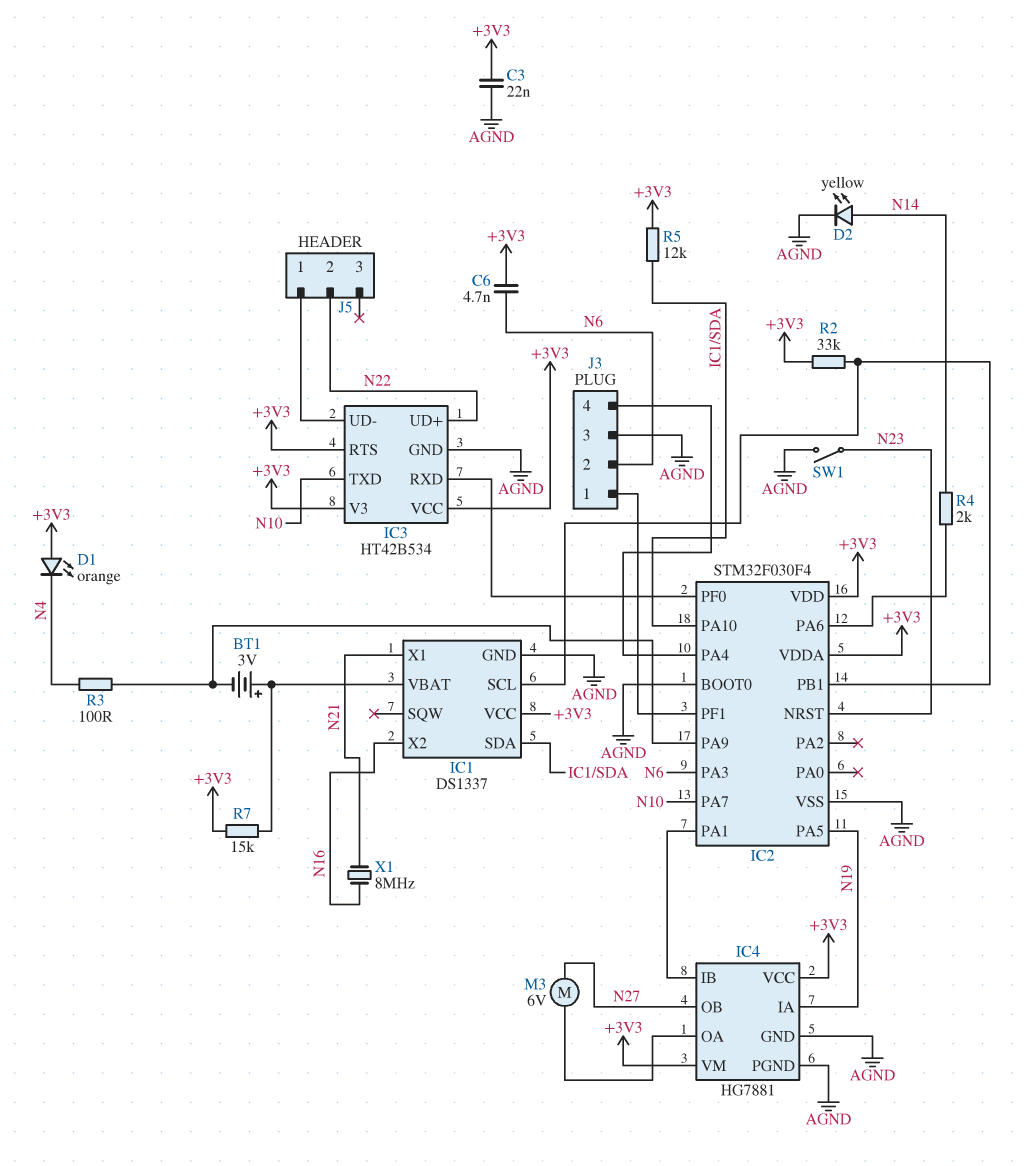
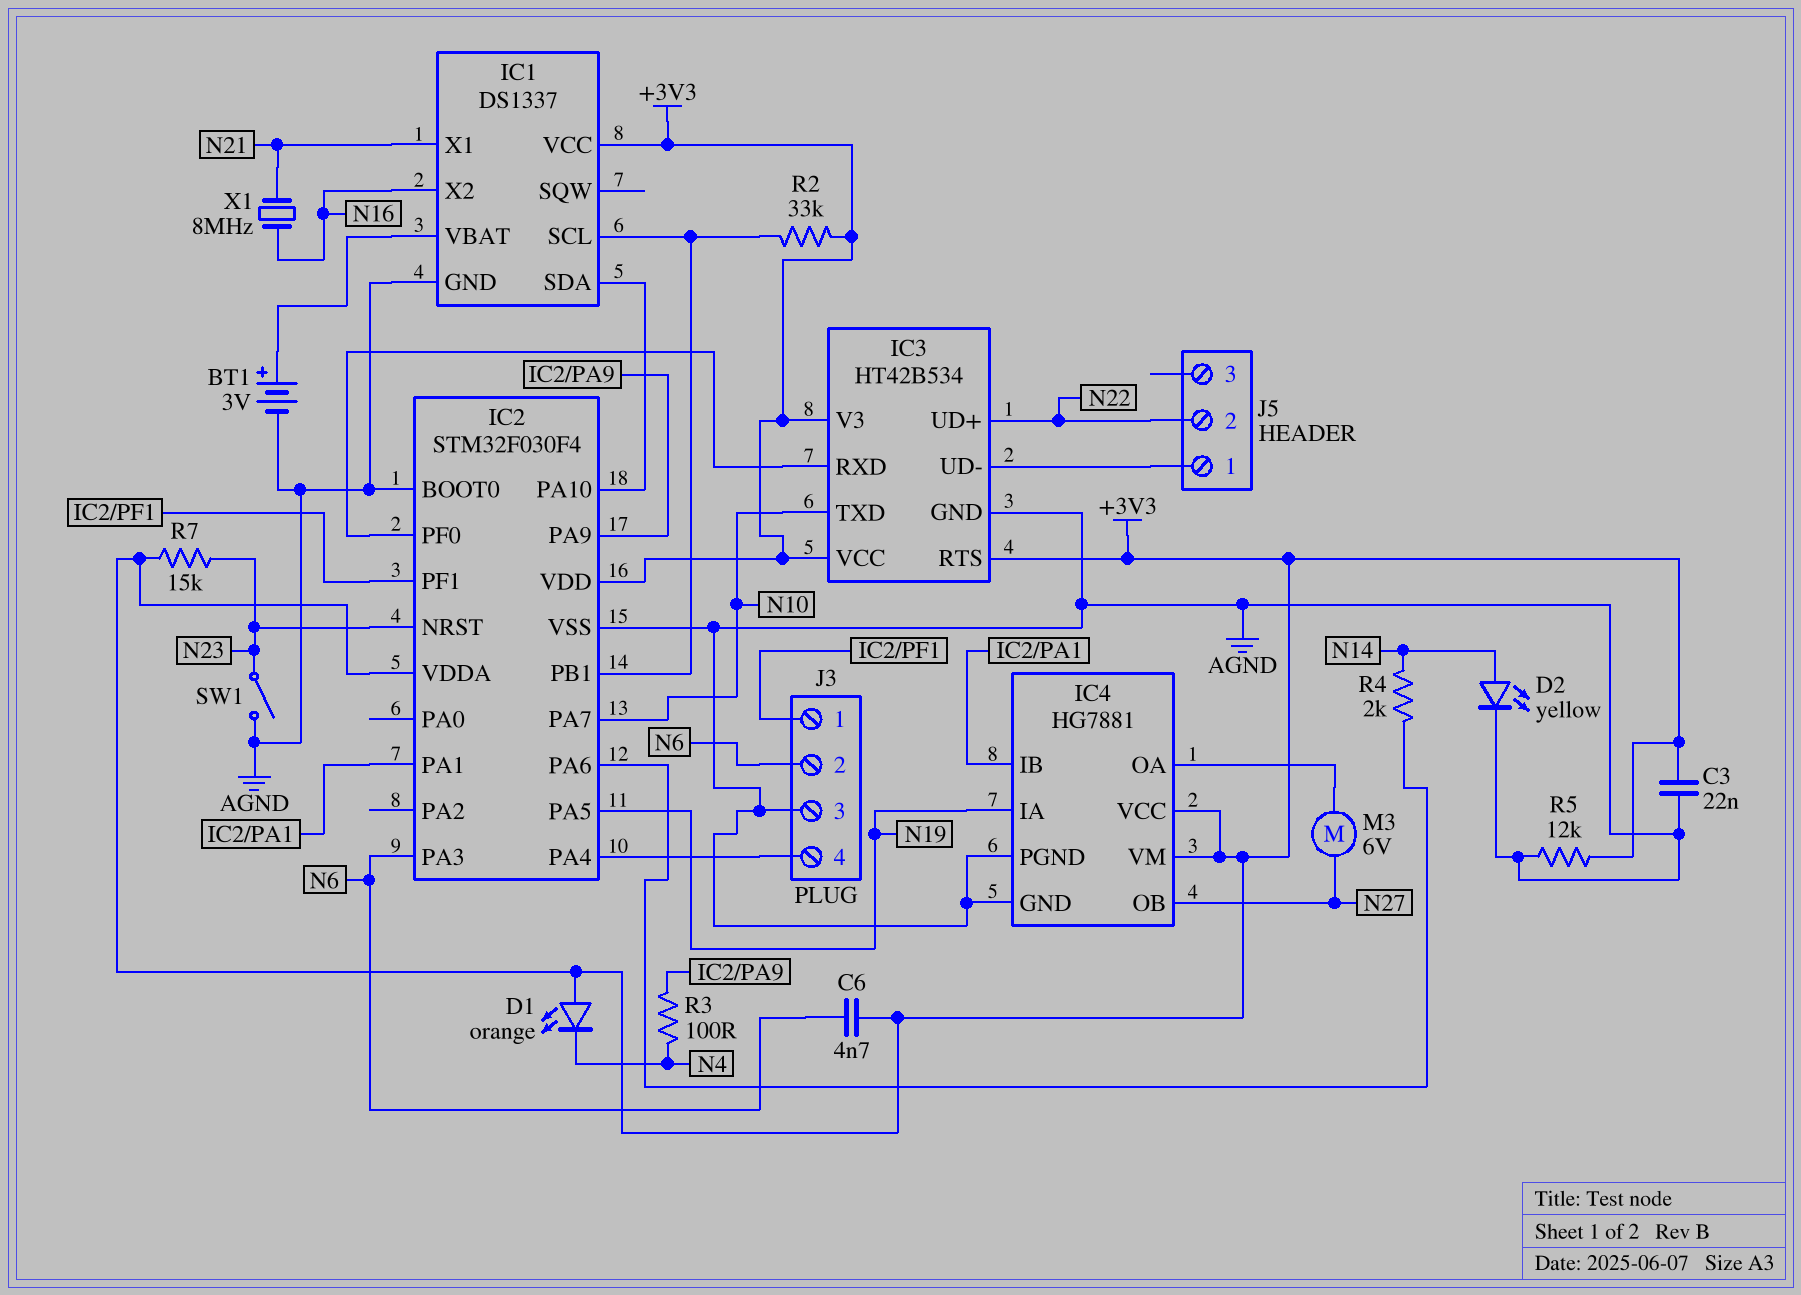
BT1: 3V (plus IC1/VBAT, minus IC2/PA9) -> 3V (plus IC1/VBAT, minus AGND)
R5: 12k (+3V3, IC1/SDA) -> 12k (+3V3, AGND)
R7: 15k (+3V3, IC1/VBAT) -> 15k (+3V3, N23)

